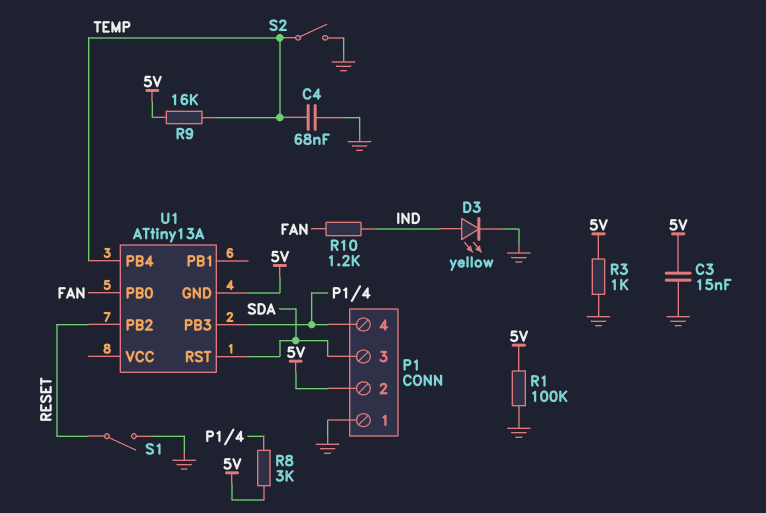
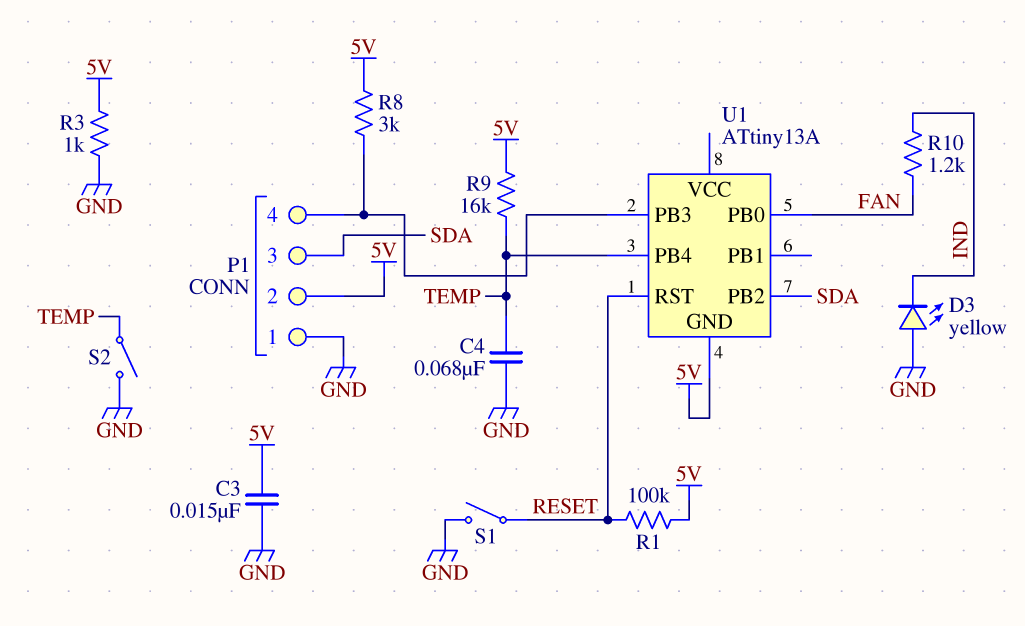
D3: LED yellow (A IND, K GND) -> LED yellow (A GND, K IND)
R1: 100k (5V, GND) -> 100k (5V, RESET)
U1 pin PB2: RESET -> SDA
U1 pin RST: SDA -> RESET

